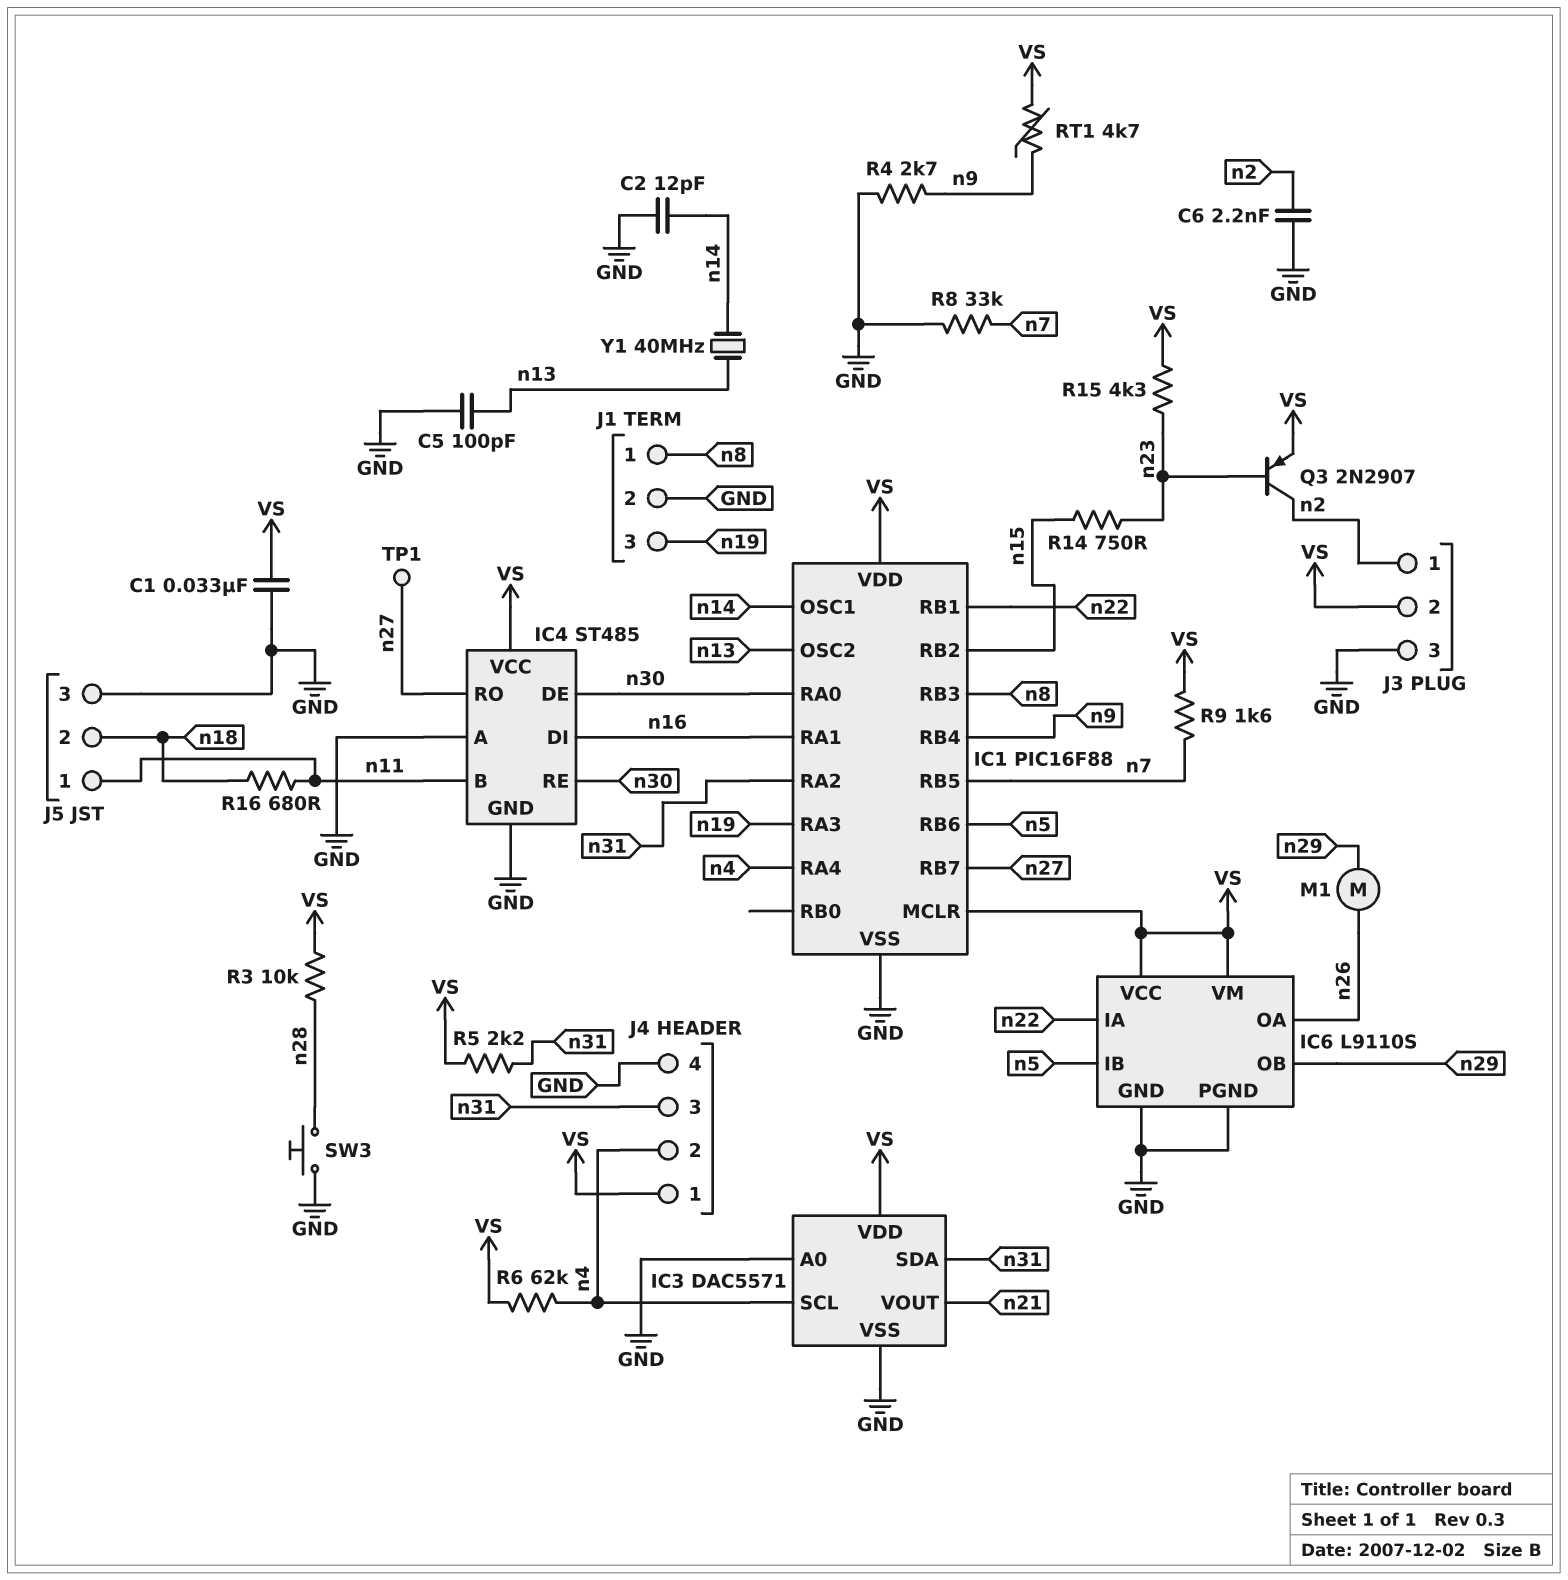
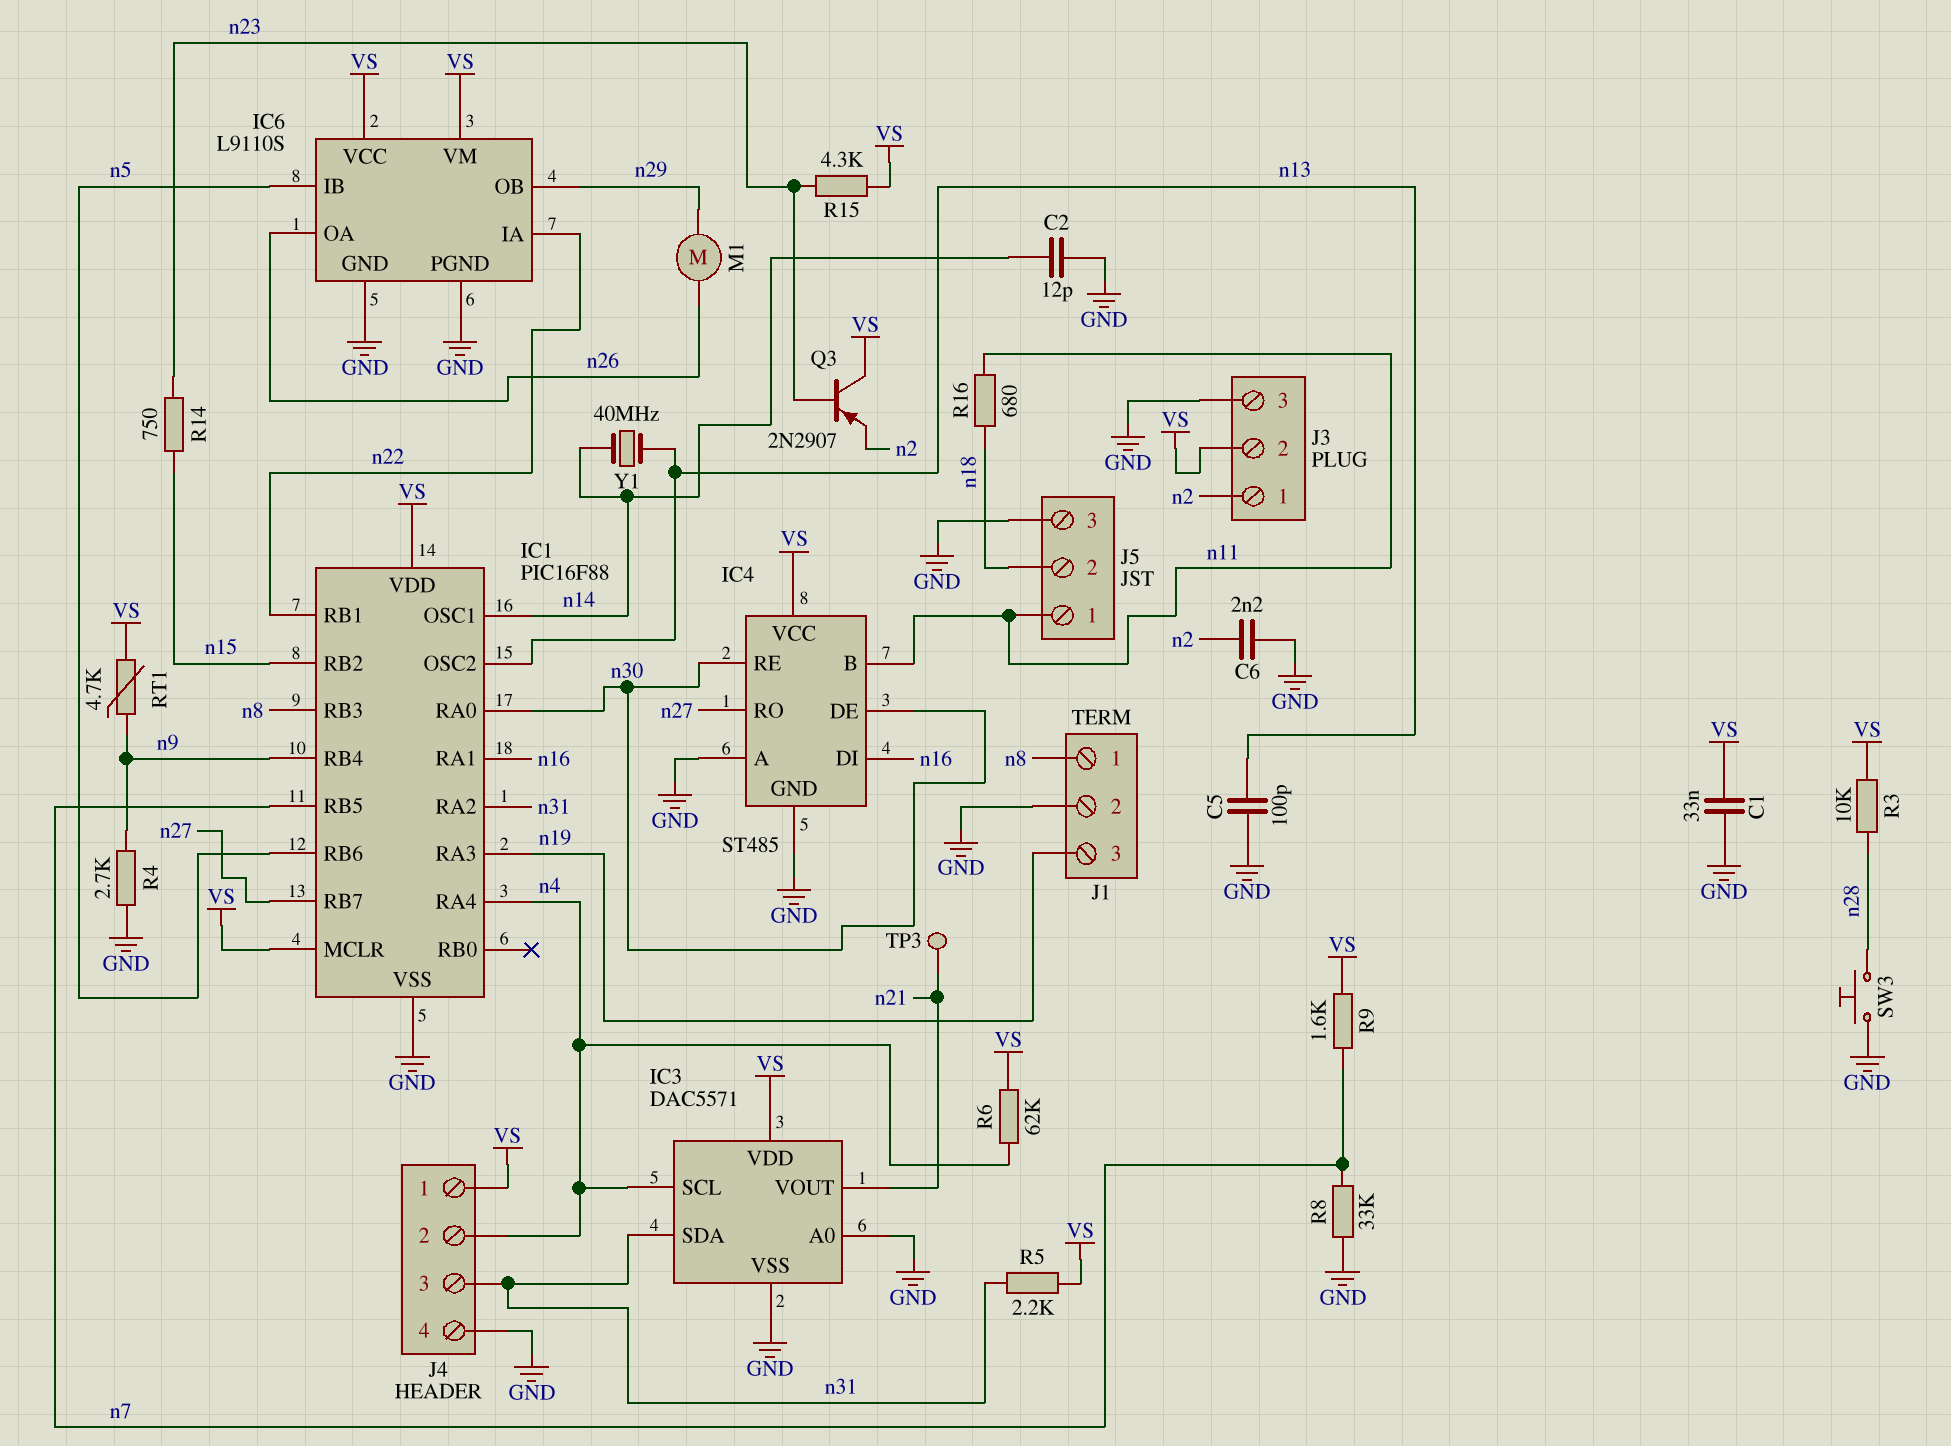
Q3: PNP 2N2907 (B n23, C n2, E VS) -> PNP 2N2907 (B n23, C VS, E n2)
TP1: test point (n27) -> none
TP3: none -> test point (n21)

